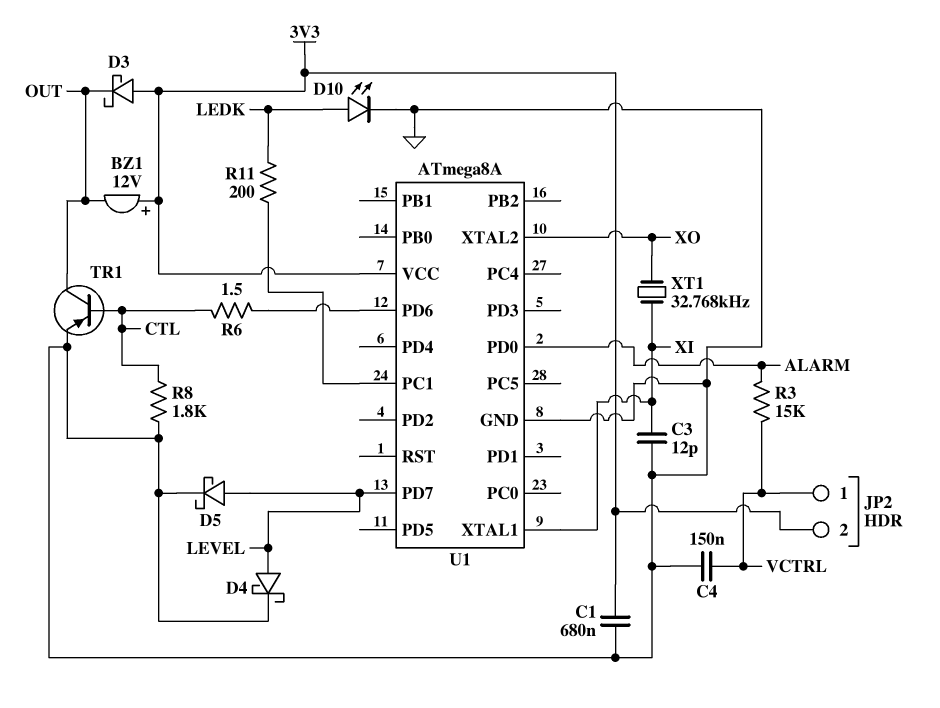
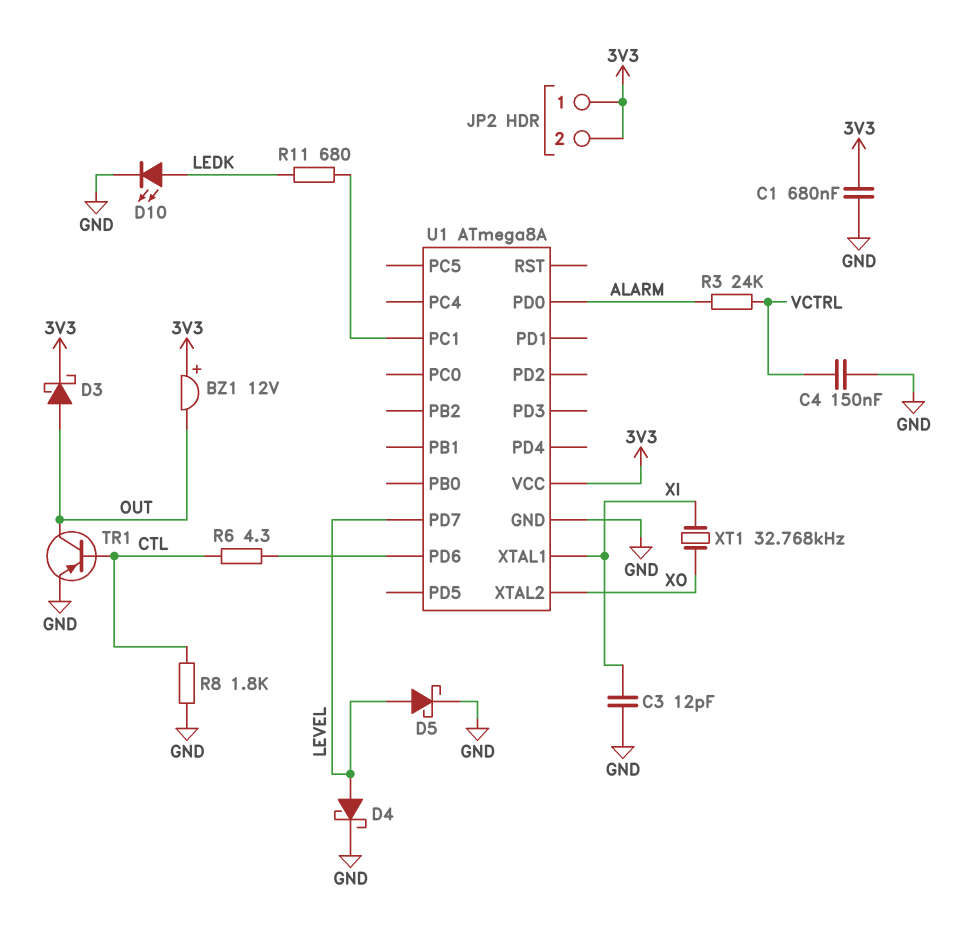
D3: schottky (A 3V3, K OUT) -> schottky (A OUT, K 3V3)
JP2 pin 1: VCTRL -> 3V3
R3: 15k (ALARM, VCTRL) -> 24k (ALARM, VCTRL)
R6: 1.5 (CTL, U1/PD6) -> 4.3 (CTL, U1/PD6)
R11: 200 (LEDK, U1/PC1) -> 680 (LEDK, U1/PC1)

